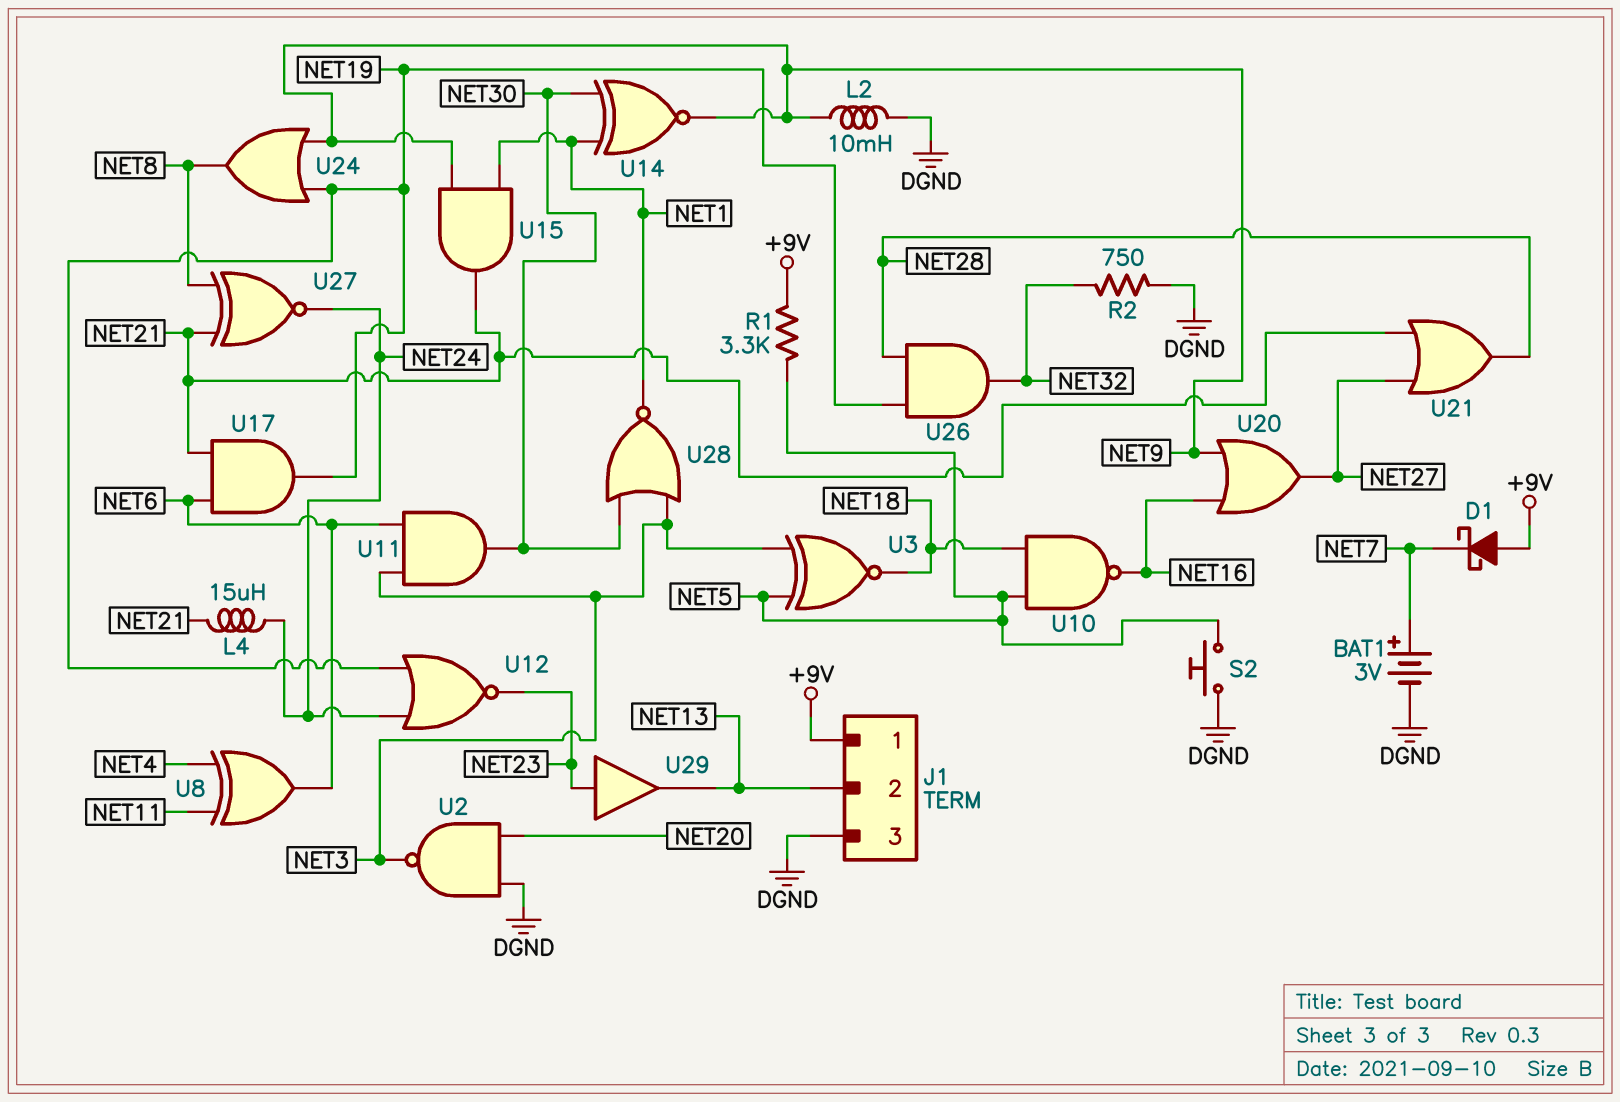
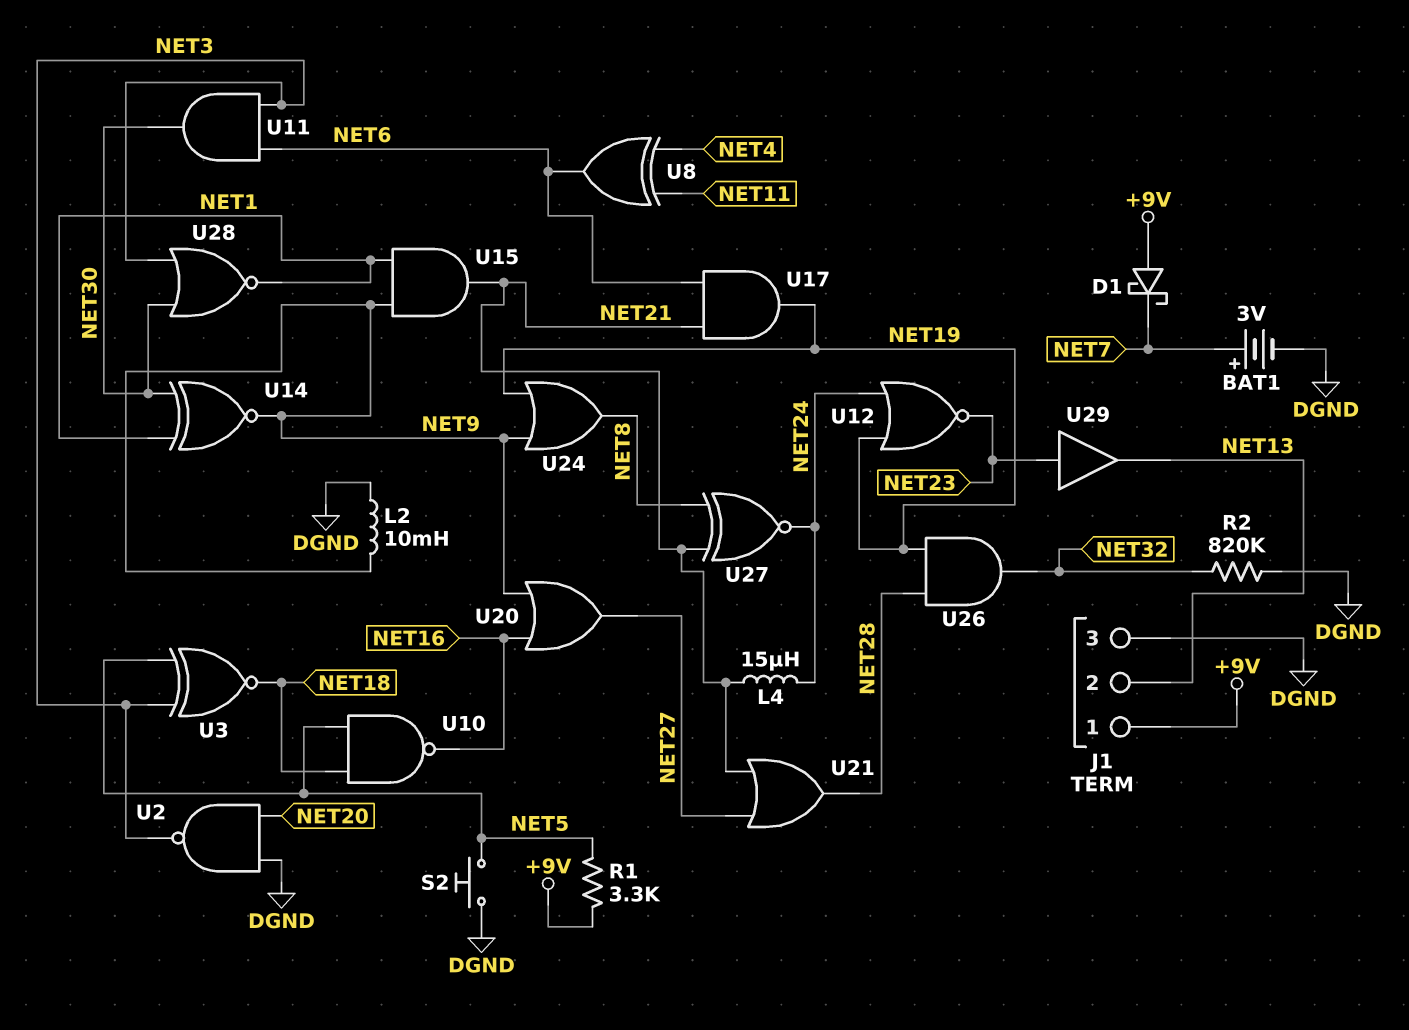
R2: 750 (DGND, NET32) -> 820k (DGND, NET32)

